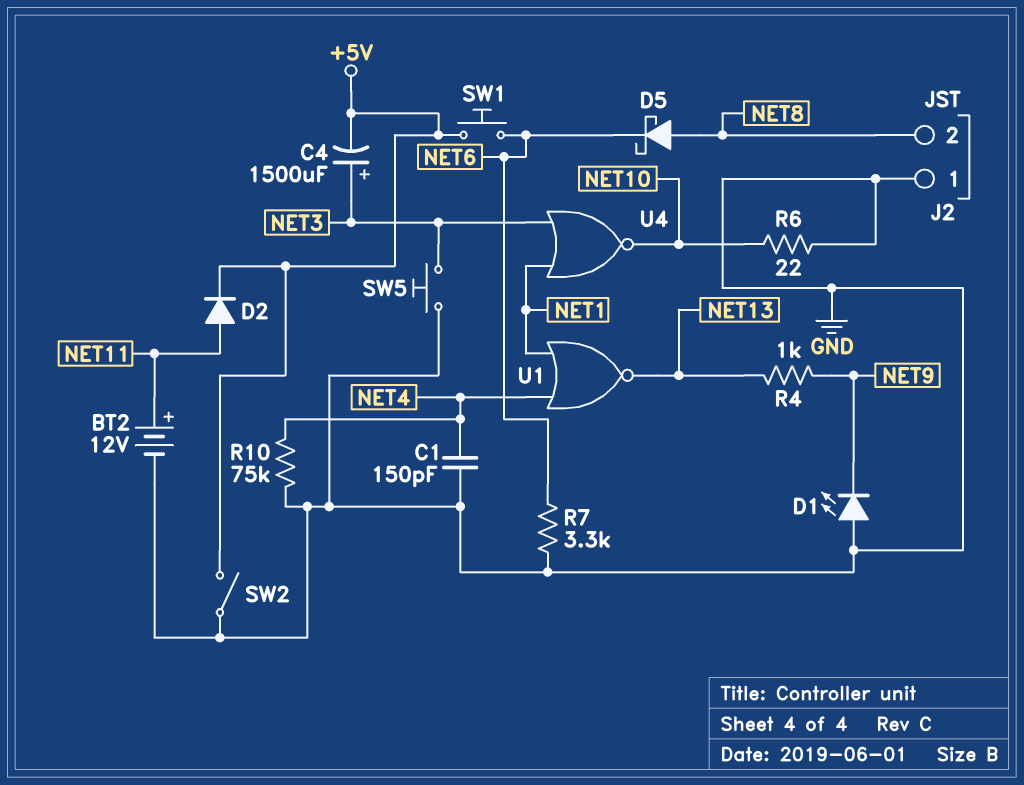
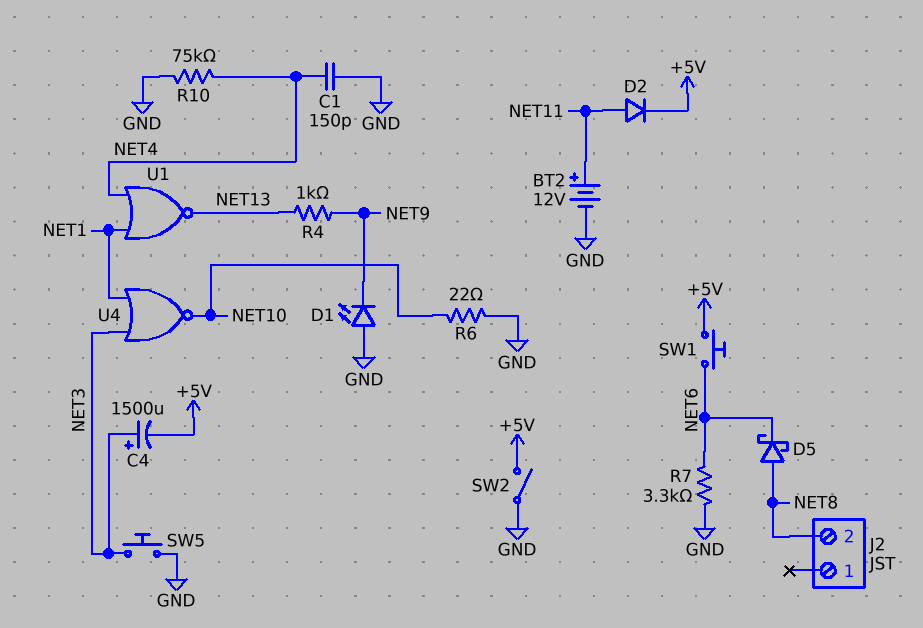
J2 pin 1: GND -> none

